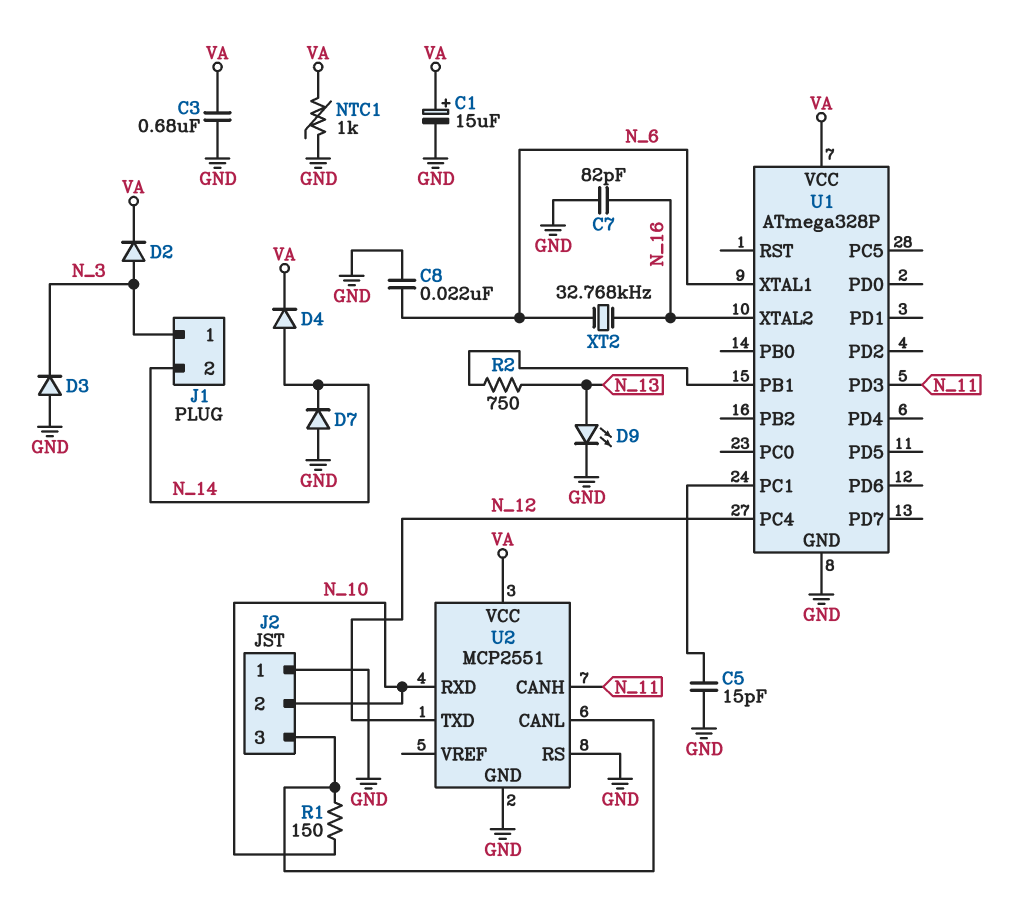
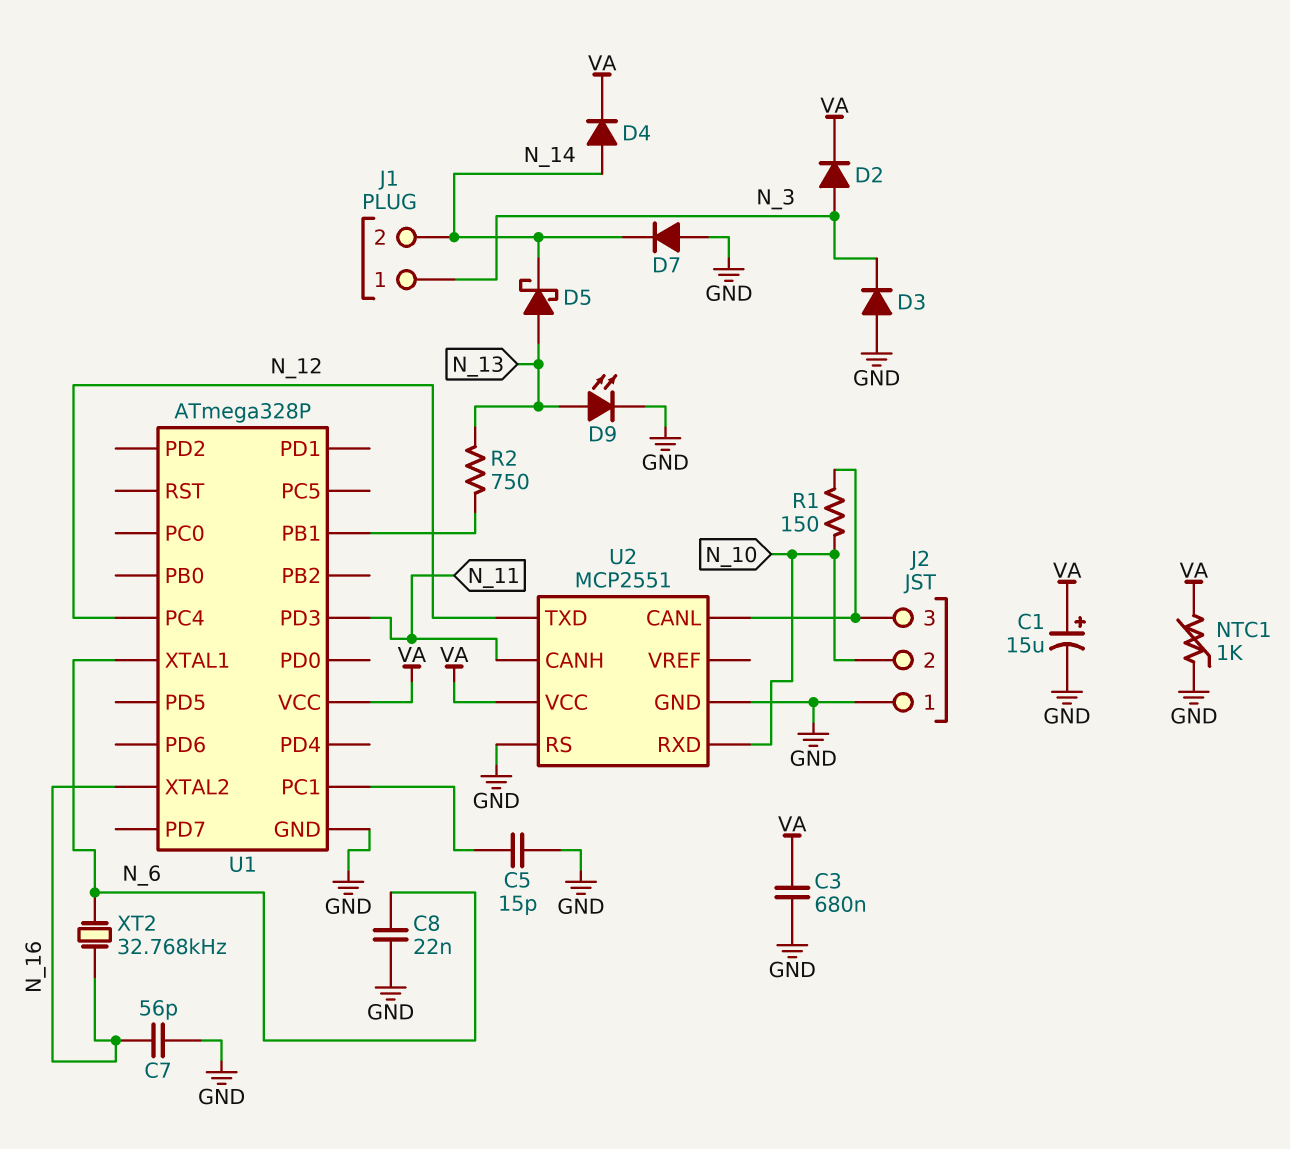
C7: 82pF (GND, N_16) -> 56pF (GND, N_16)
D5: none -> schottky (A N_13, K N_14)

